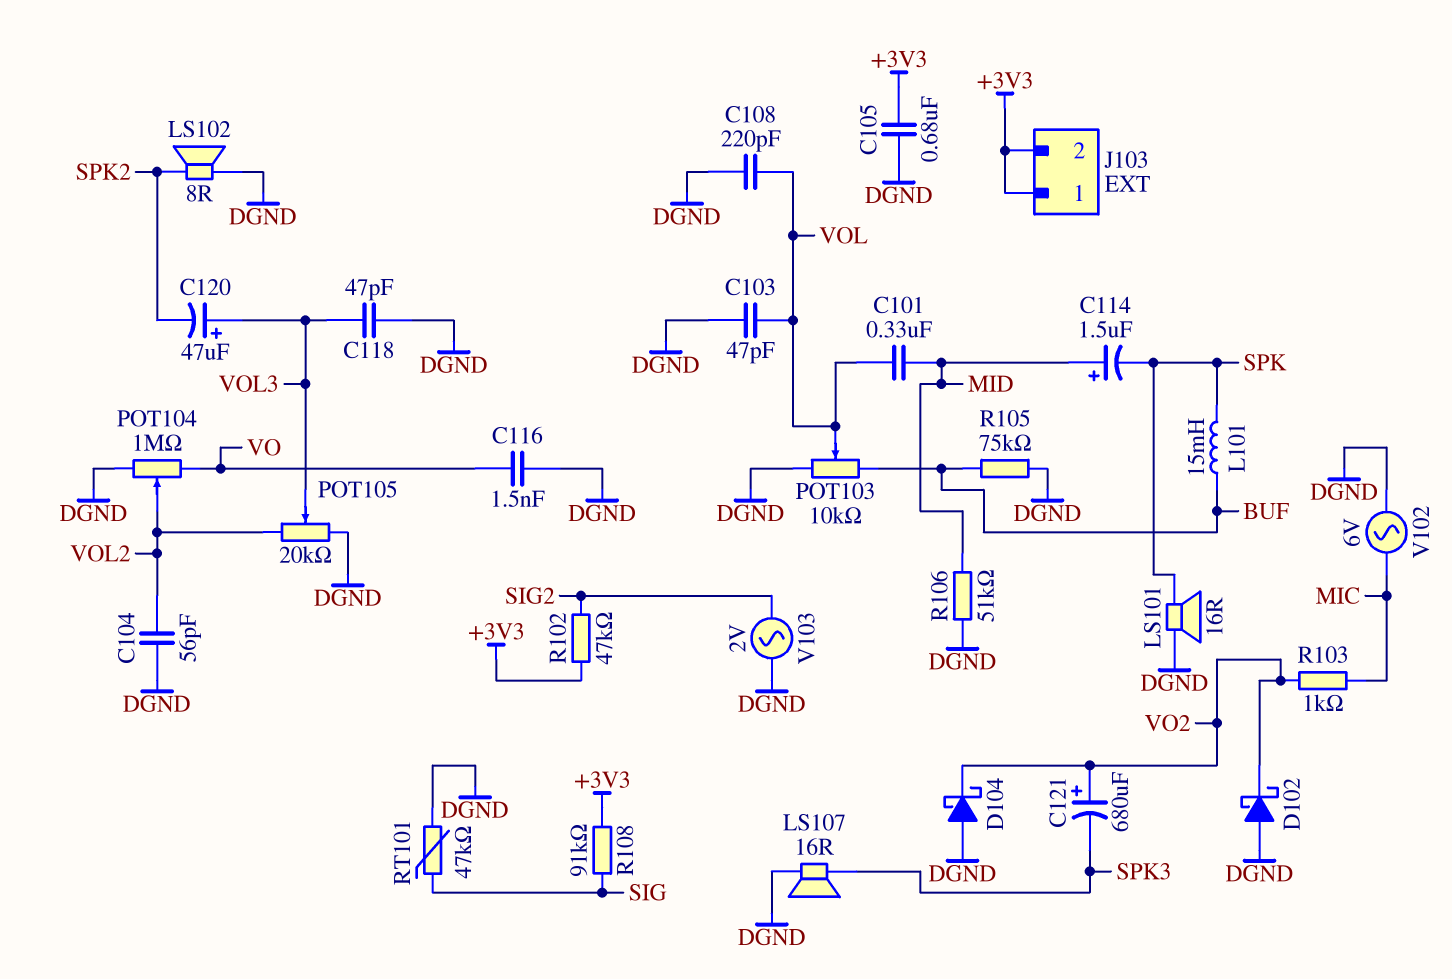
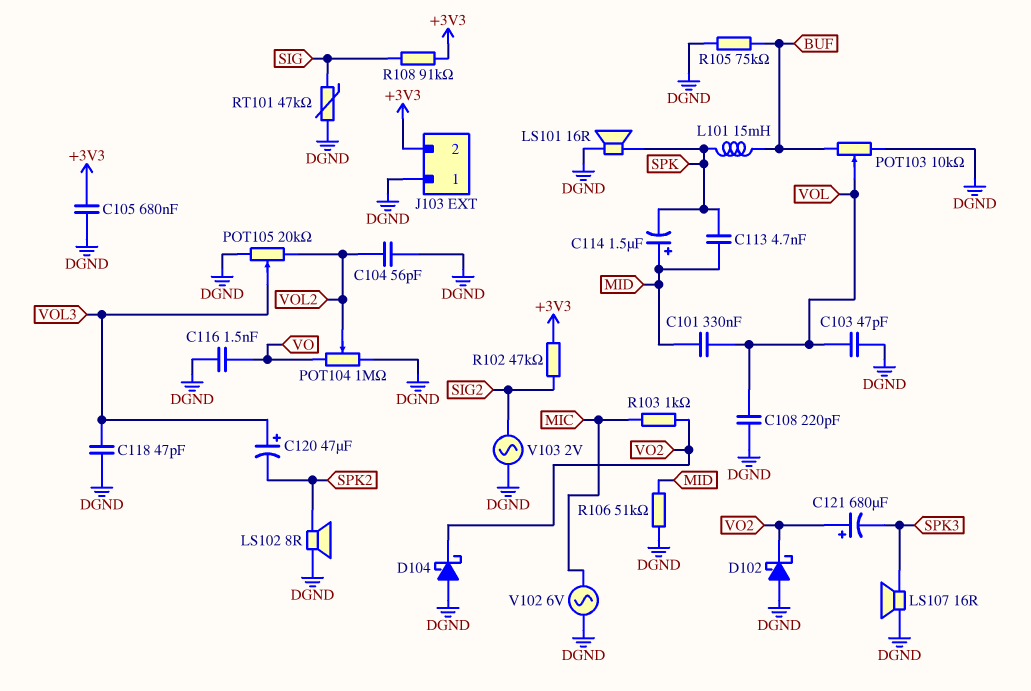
C113: none -> 4.7nF (MID, SPK)
J103 pin 1: +3V3 -> DGND

